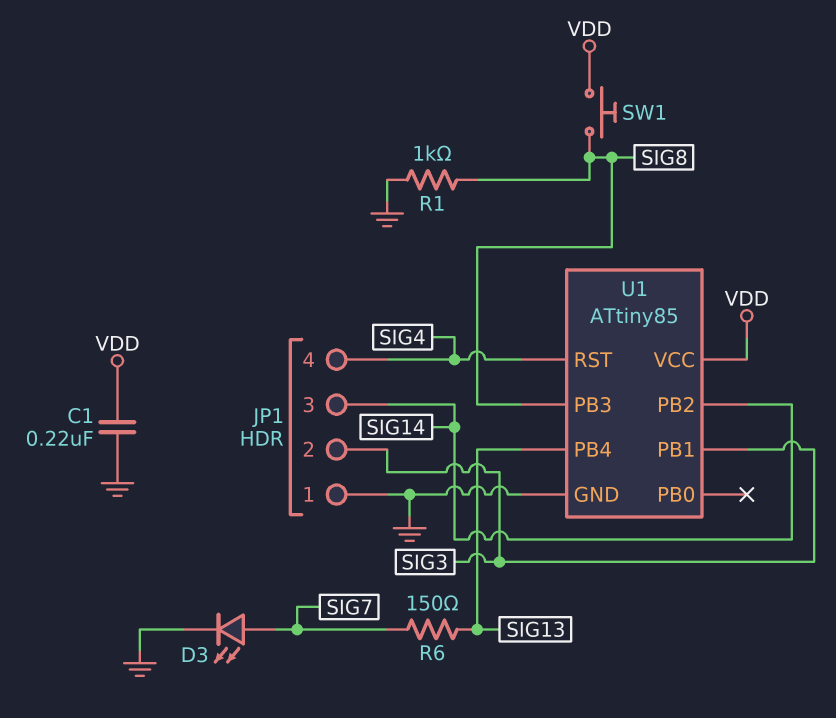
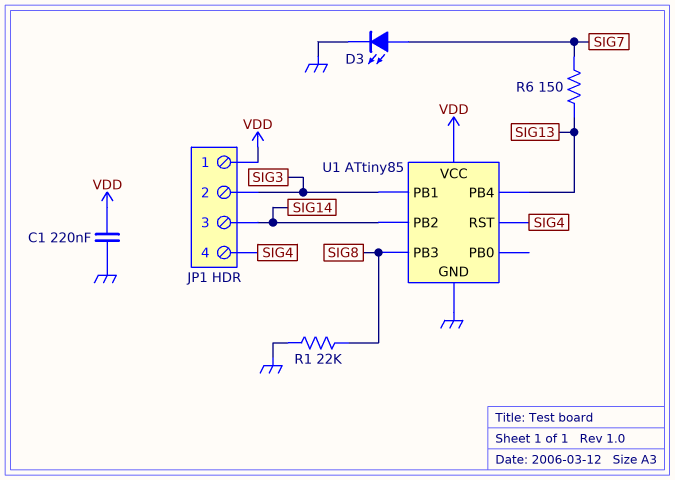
JP1 pin 1: GND -> VDD
R1: 1k (GND, SIG8) -> 22k (GND, SIG8)
SW1: button (SIG8, VDD) -> none

